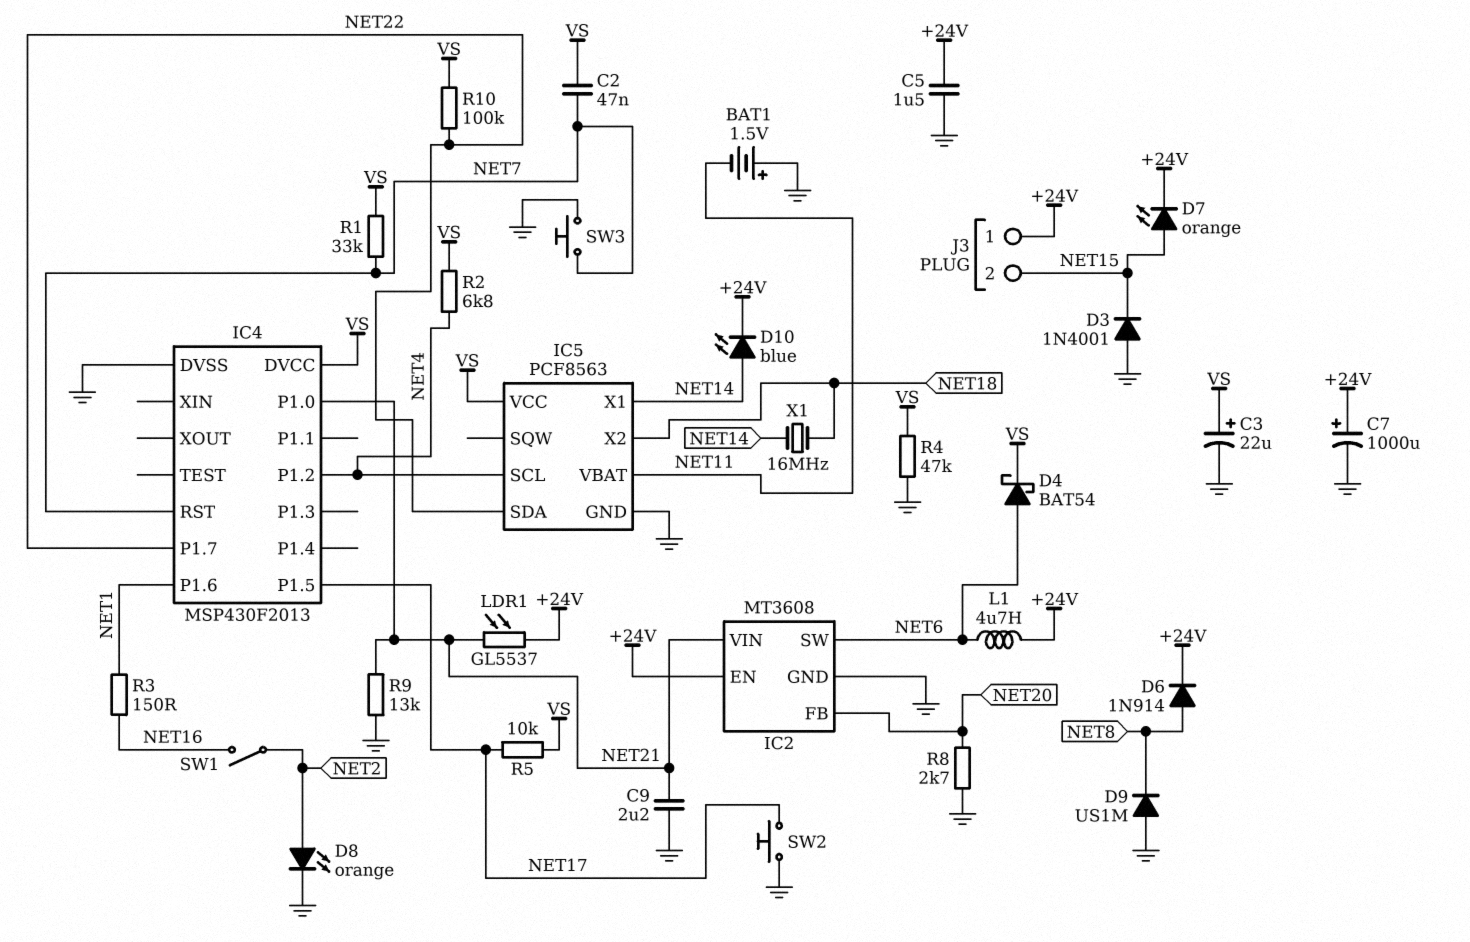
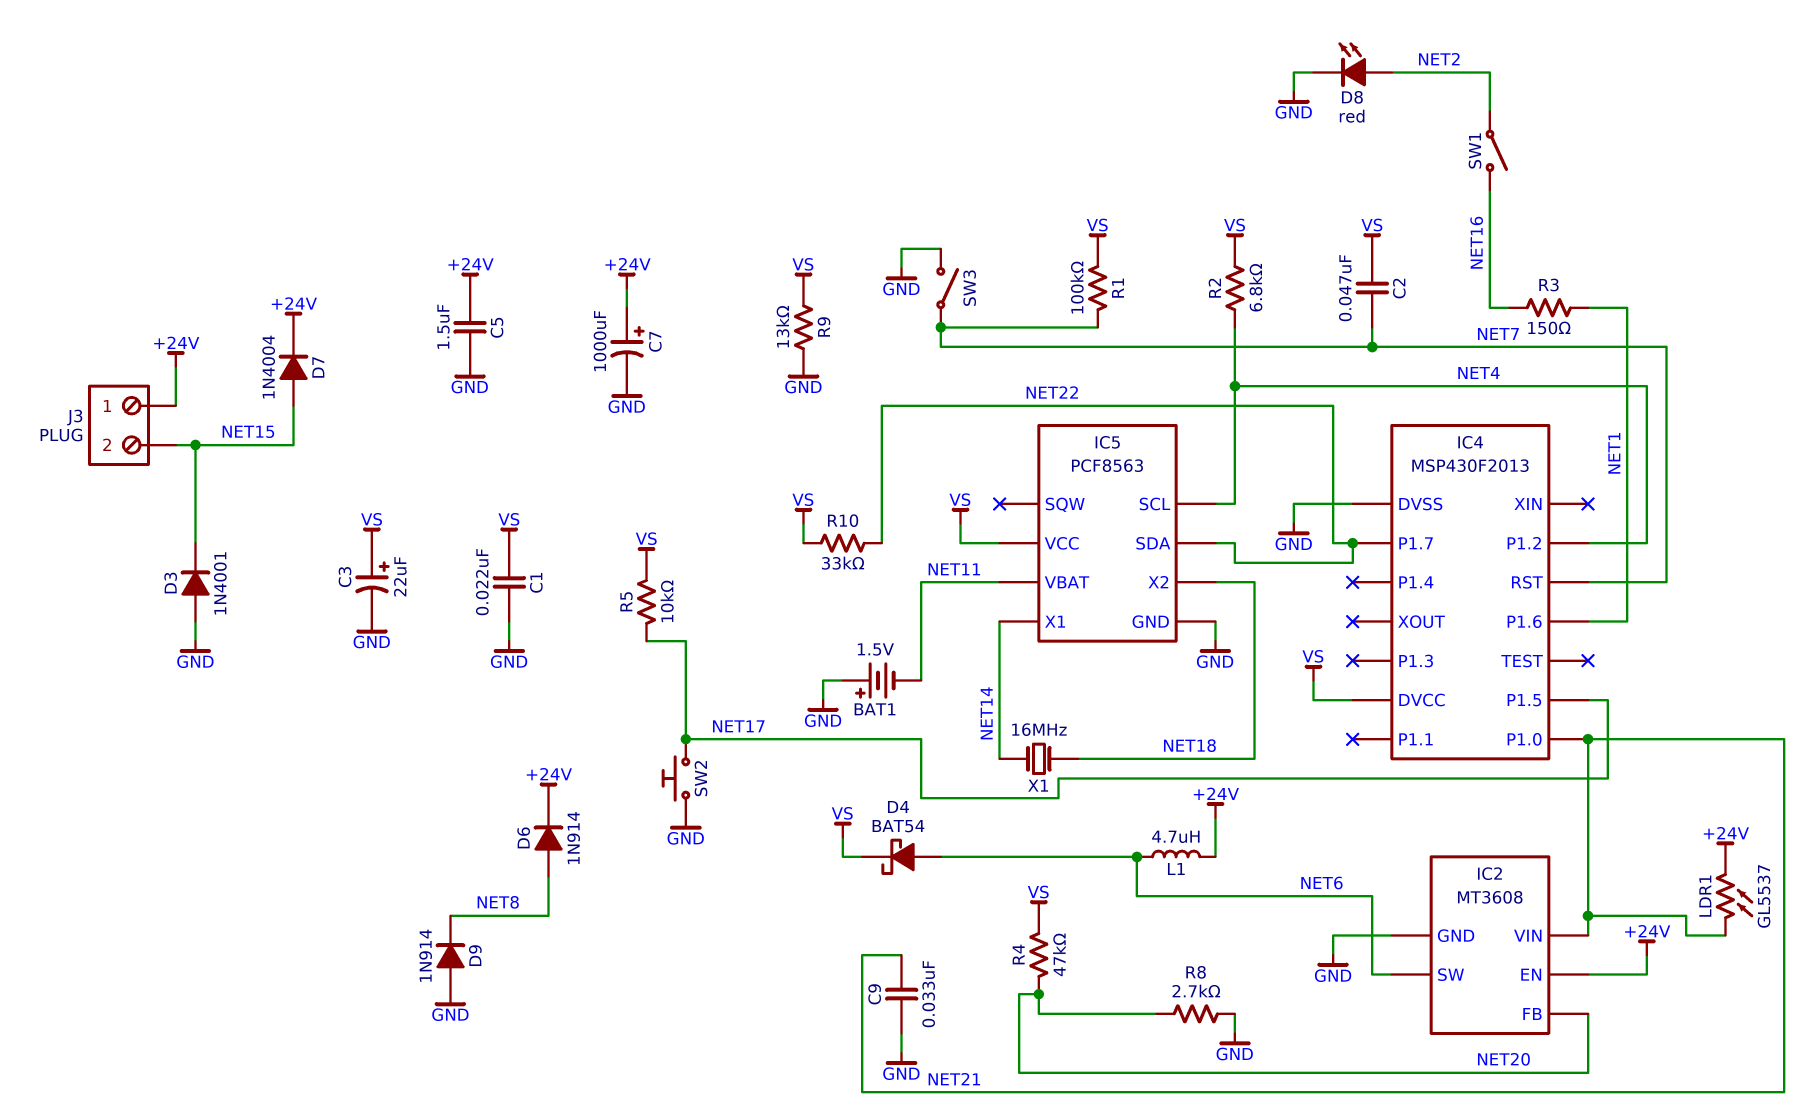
C1: none -> 22nF (GND, VS)
C9: 2.2uF (GND, NET21) -> 33nF (GND, NET21)
D7: LED orange (A NET15, K +24V) -> diode 1N4004 (A NET15, K +24V)
D8: LED orange (A NET2, K GND) -> LED red (A NET2, K GND)
D9: diode US1M (A GND, K NET8) -> diode 1N914 (A GND, K NET8)
D10: LED blue (A NET14, K +24V) -> none
R1: 33k (NET7, VS) -> 100k (NET7, VS)
R4: 47k (GND, VS) -> 47k (NET20, VS)
R9: 13k (GND, NET21) -> 13k (GND, VS)
R10: 100k (NET22, VS) -> 33k (NET22, VS)
SW3: button (GND, NET7) -> switch (GND, NET7)

